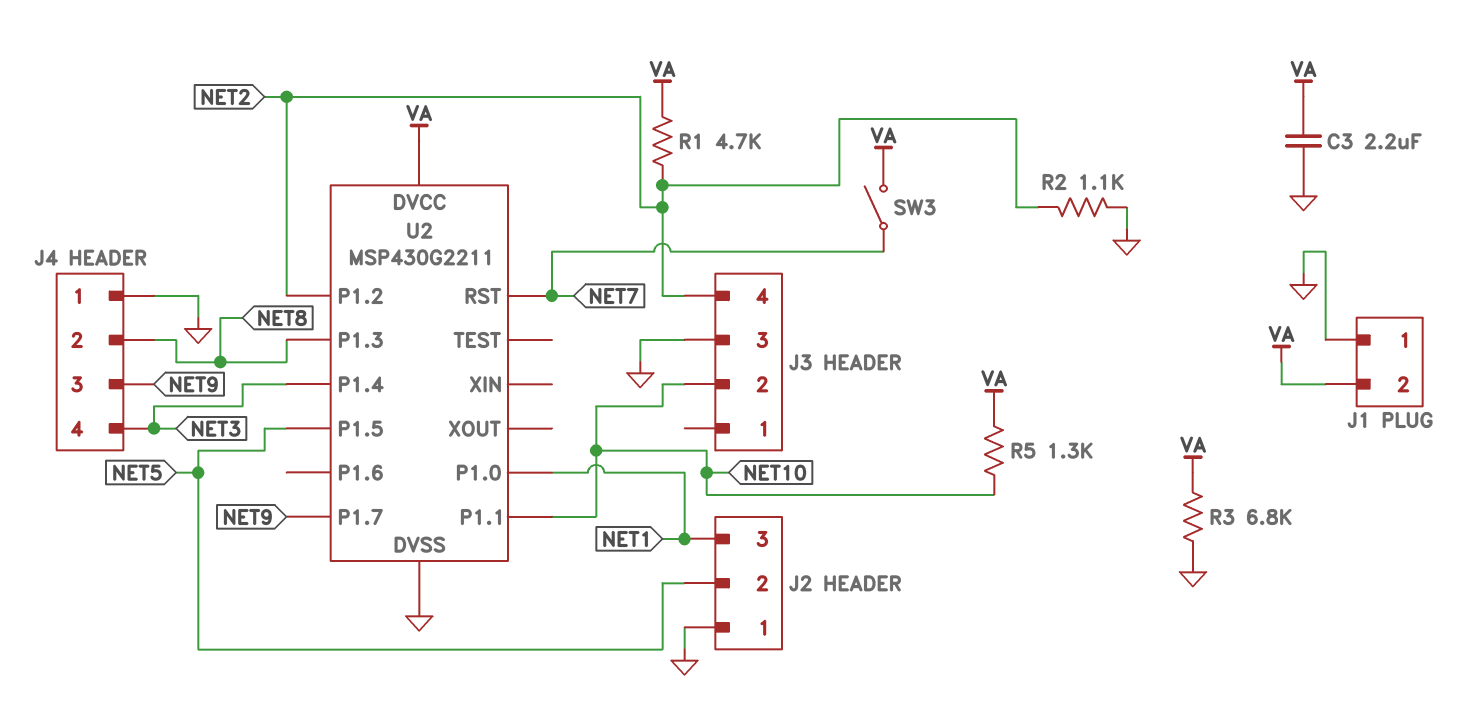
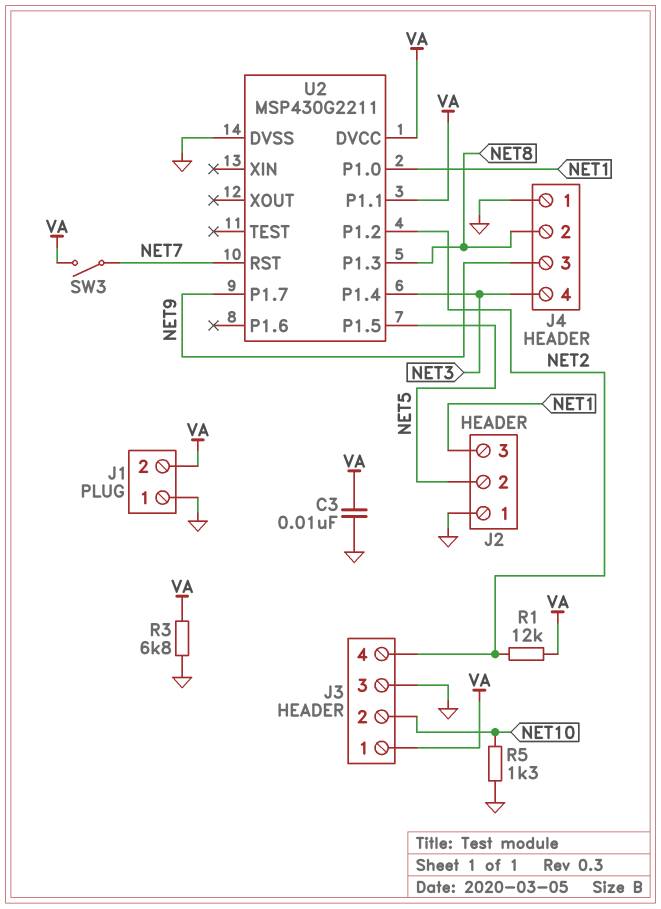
C3: 2.2uF (GND, VA) -> 10nF (GND, VA)
J3 pin 1: none -> VA
R1: 4.7k (NET2, VA) -> 12k (NET2, VA)
R2: 1.1k (GND, NET2) -> none
R5: 1.3k (NET10, VA) -> 1.3k (GND, NET10)
U2 pin P1.1: NET10 -> VA

